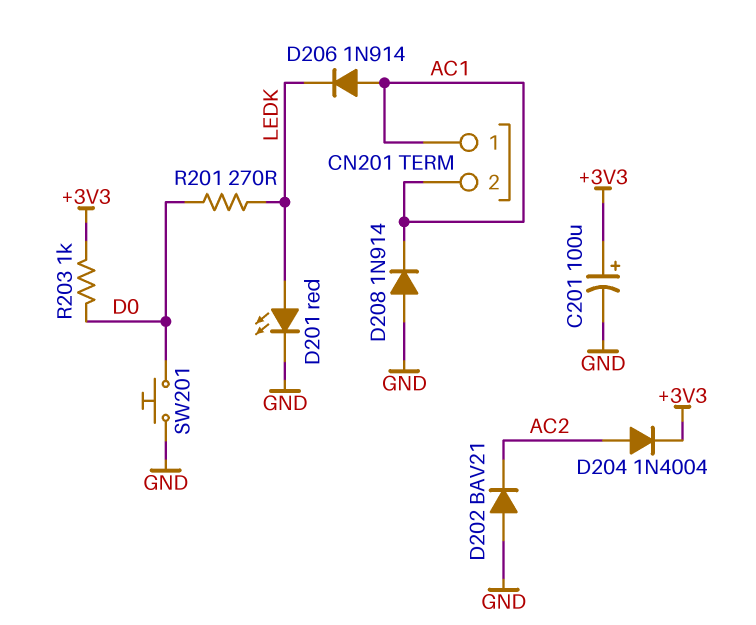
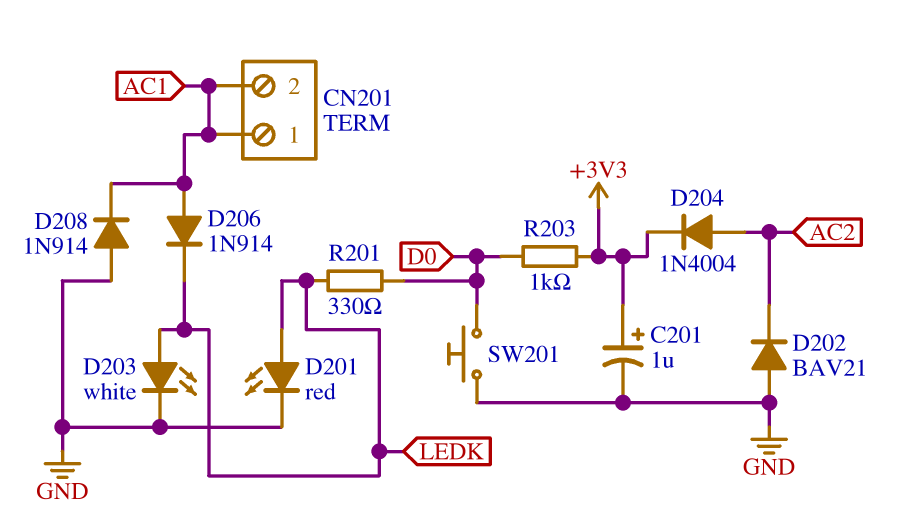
C201: 100uF (plus +3V3, minus GND) -> 1uF (plus +3V3, minus GND)
D203: none -> LED white (A LEDK, K GND)
R201: 270 (D0, LEDK) -> 330 (D0, LEDK)

